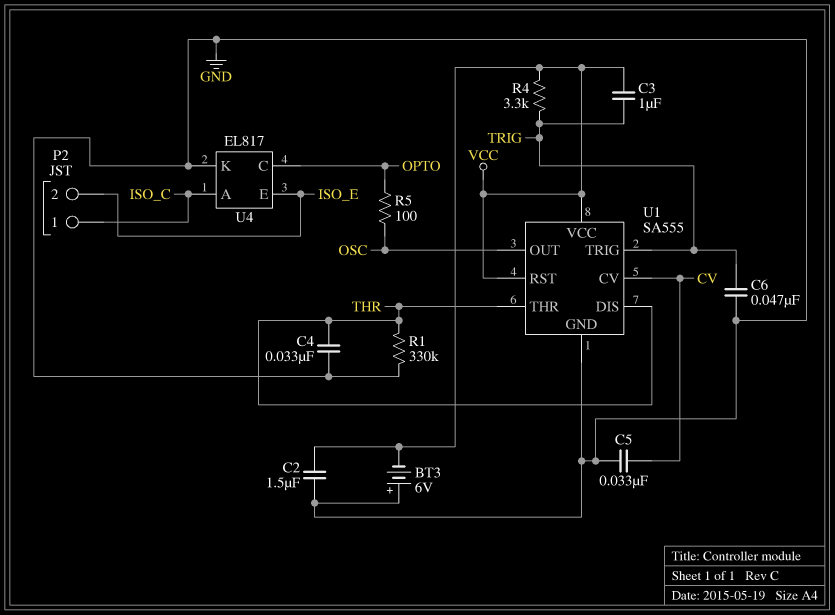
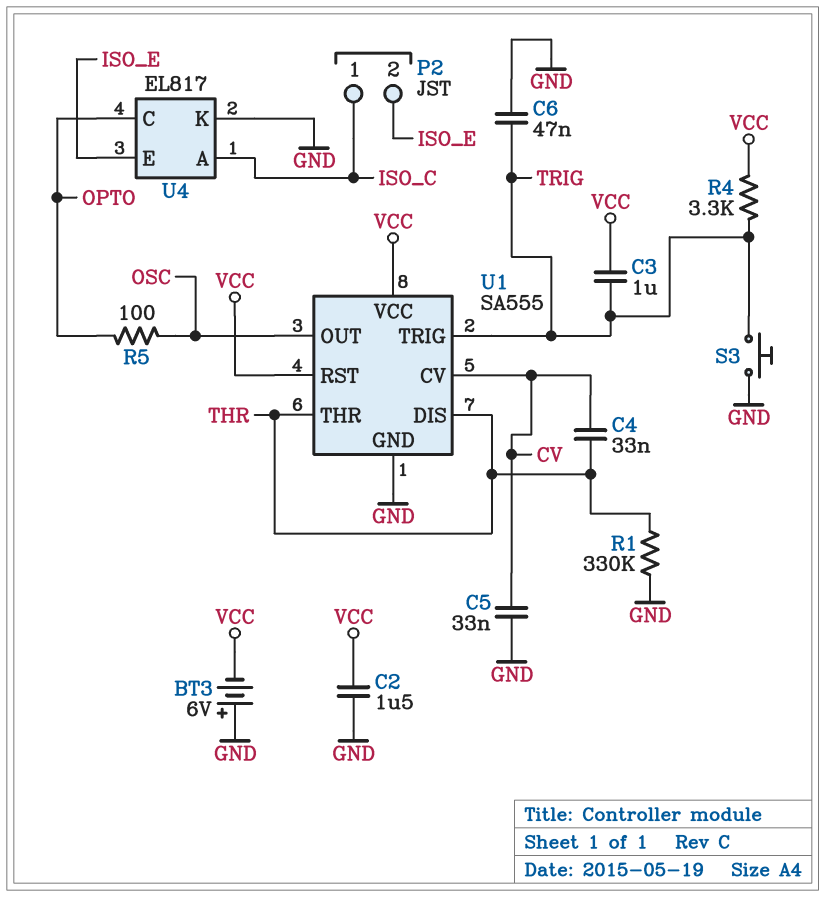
C4: 33nF (GND, THR) -> 33nF (CV, THR)
S3: none -> button (GND, TRIG)

